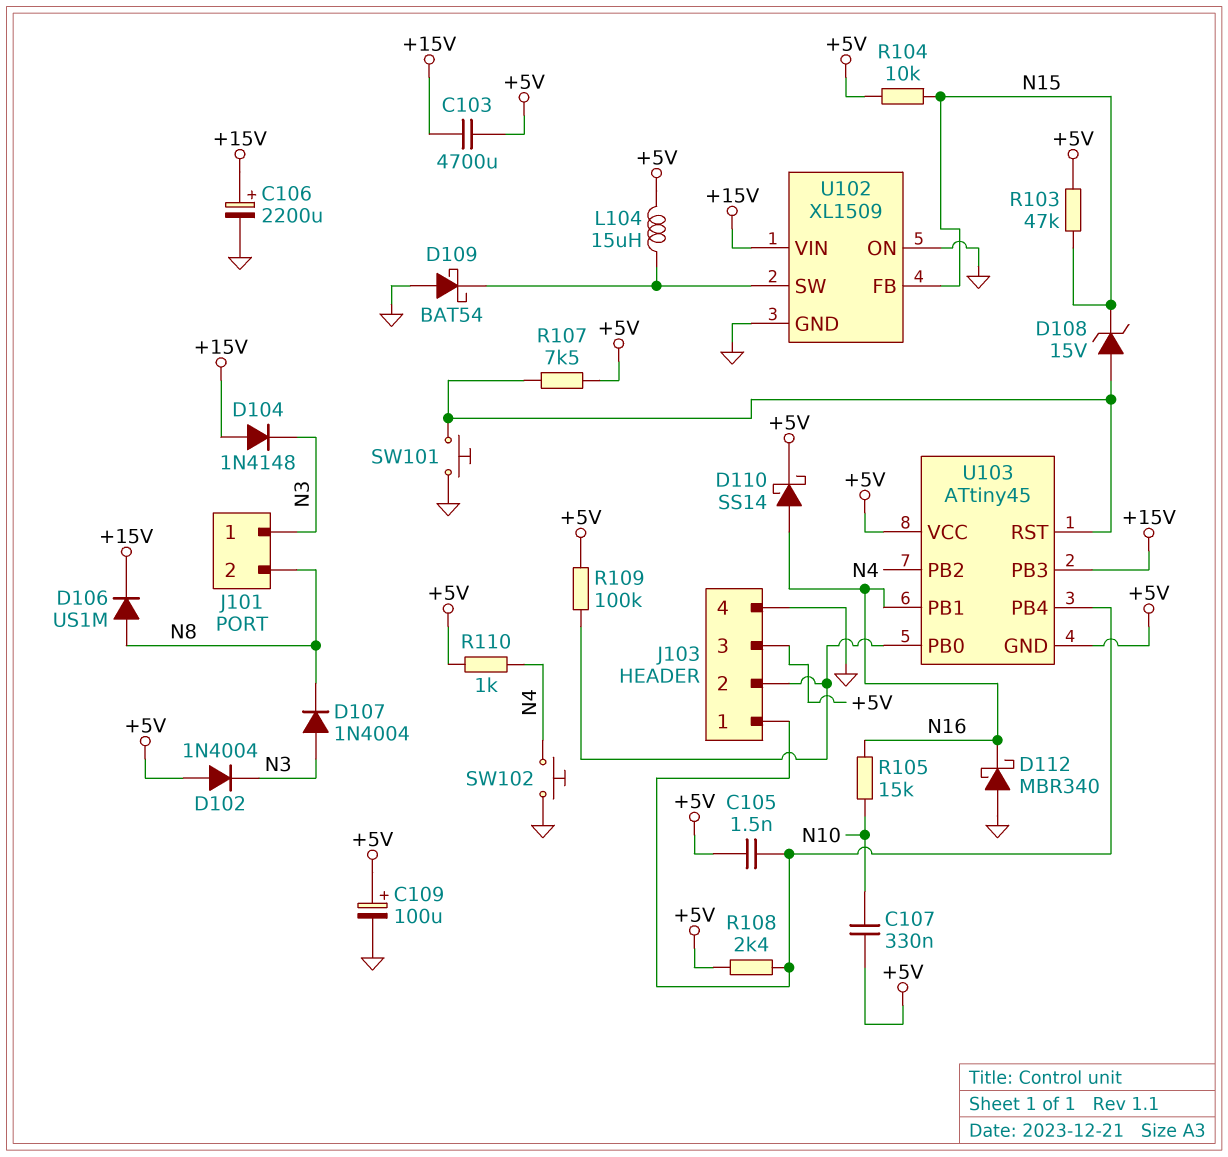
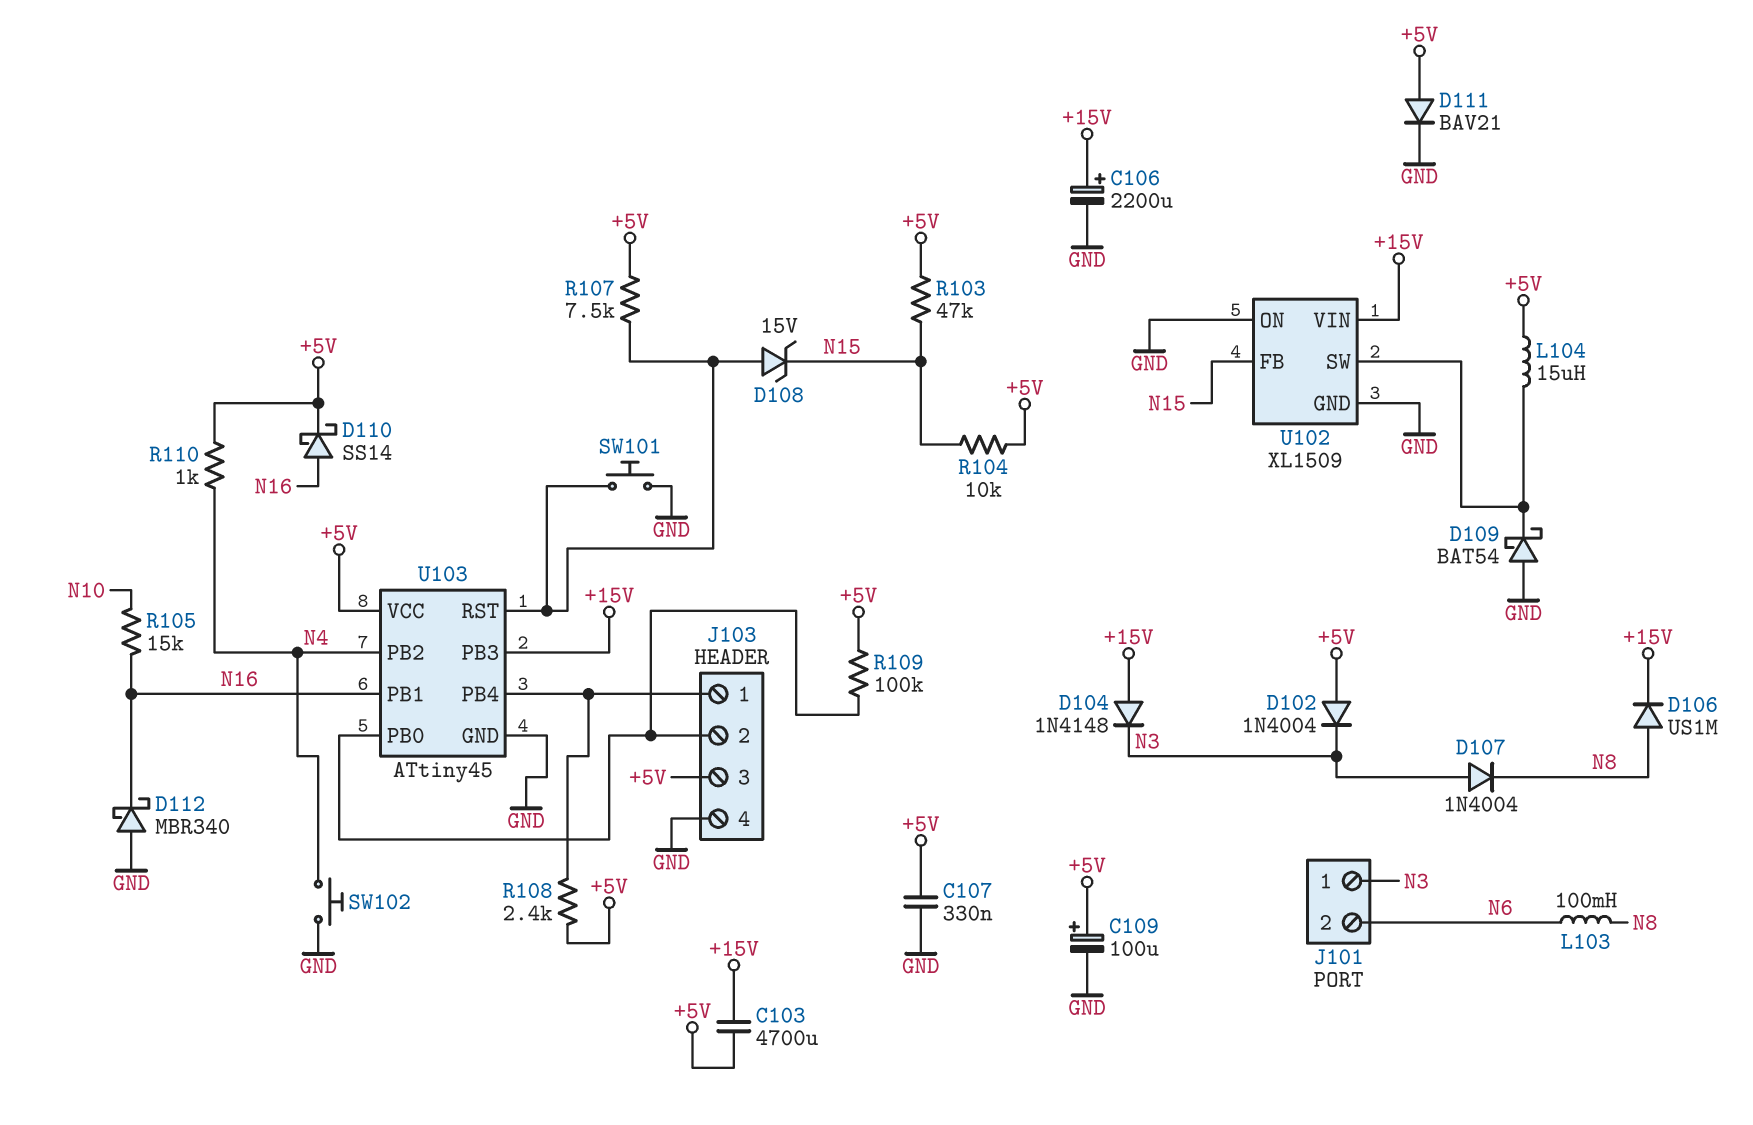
C105: 1.5nF (+5V, J103/1) -> none
C107: 330nF (+5V, N10) -> 330nF (+5V, GND)
D111: none -> diode BAV21 (A +5V, K GND)
J101 pin 2: N8 -> N6
L103: none -> 100mH (N6, N8)
U103 pin GND: +5V -> GND

